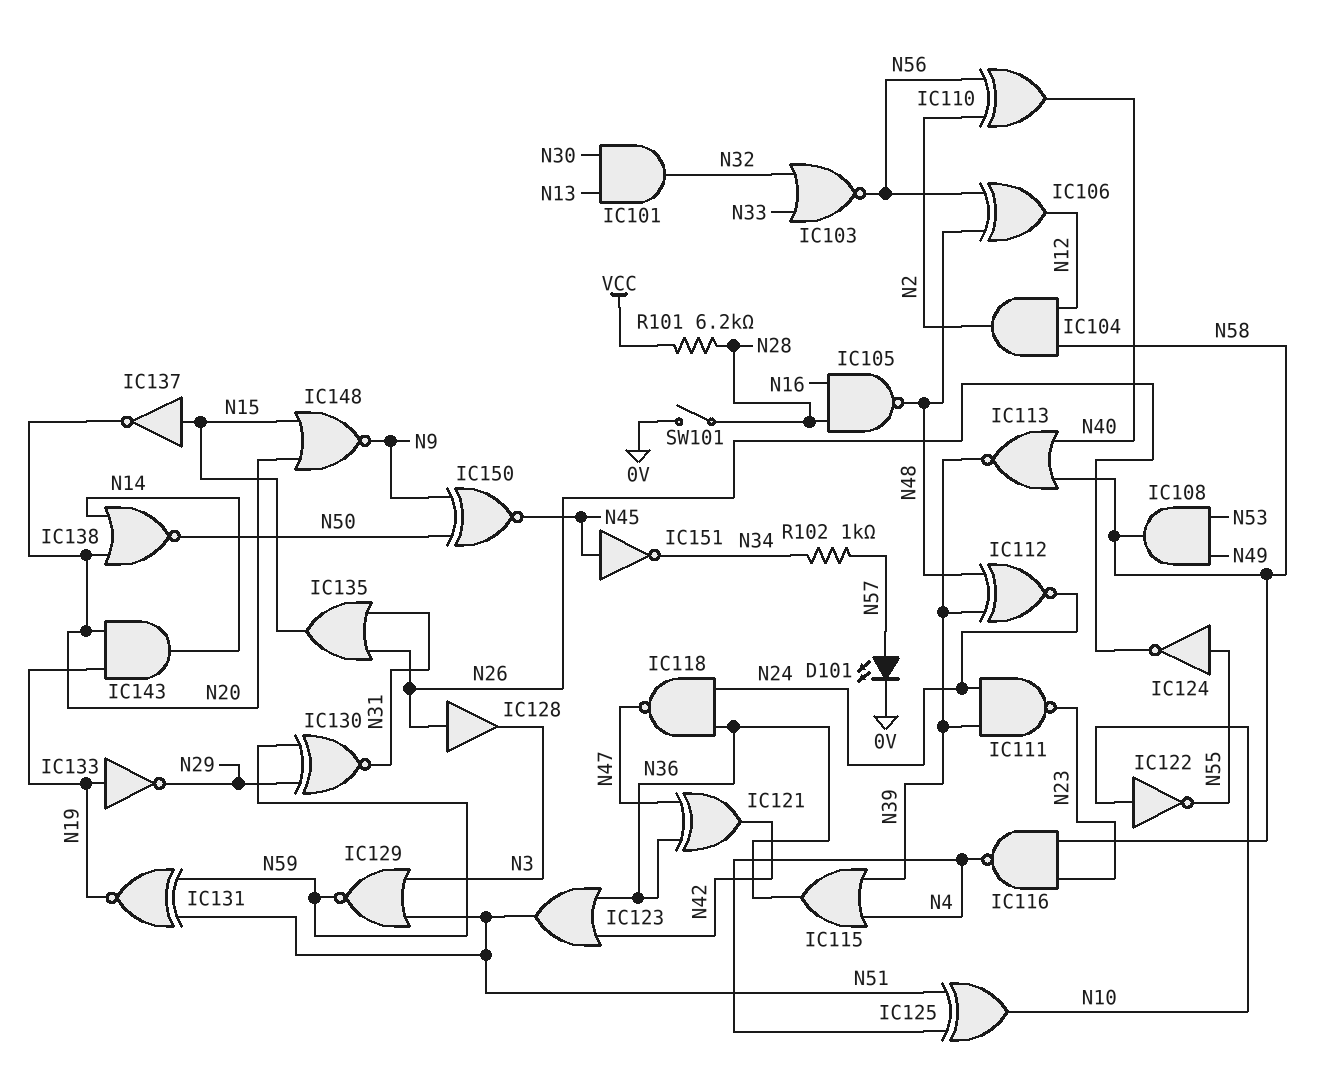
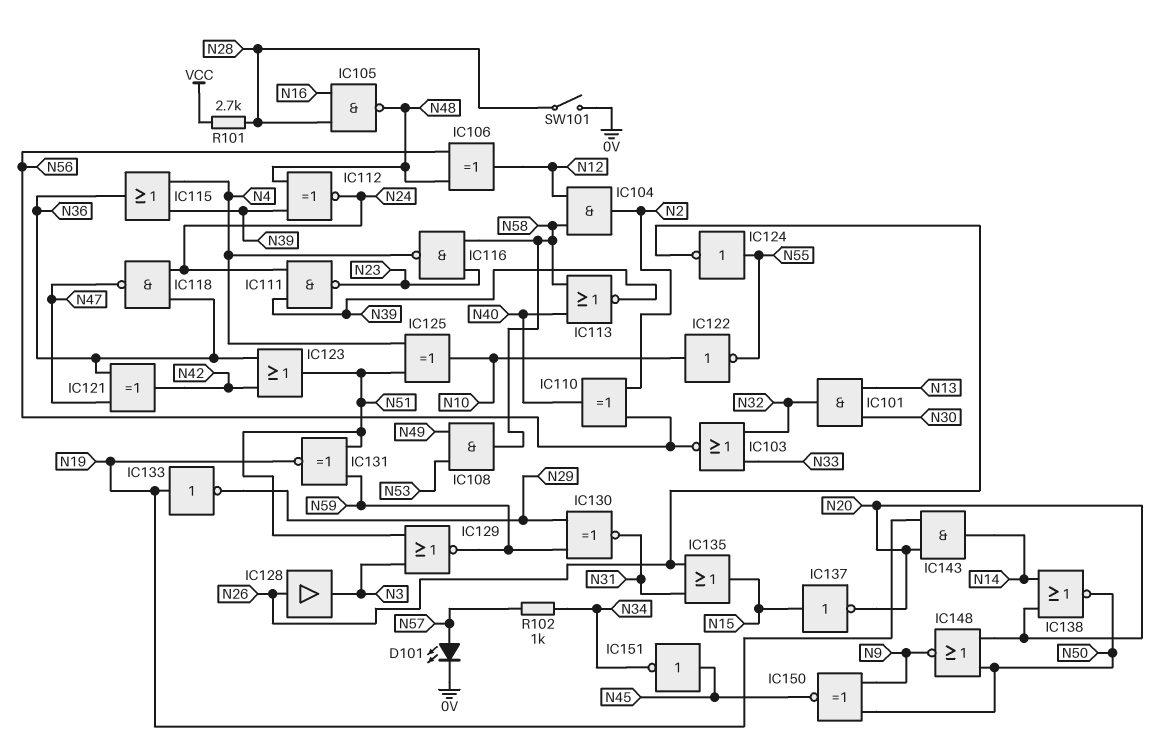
IC148: NOR (in N15, in N20, out N9) -> NOR (in N20, in N50, out N9)
R101: 6.2k (N28, VCC) -> 2.7k (N28, VCC)

